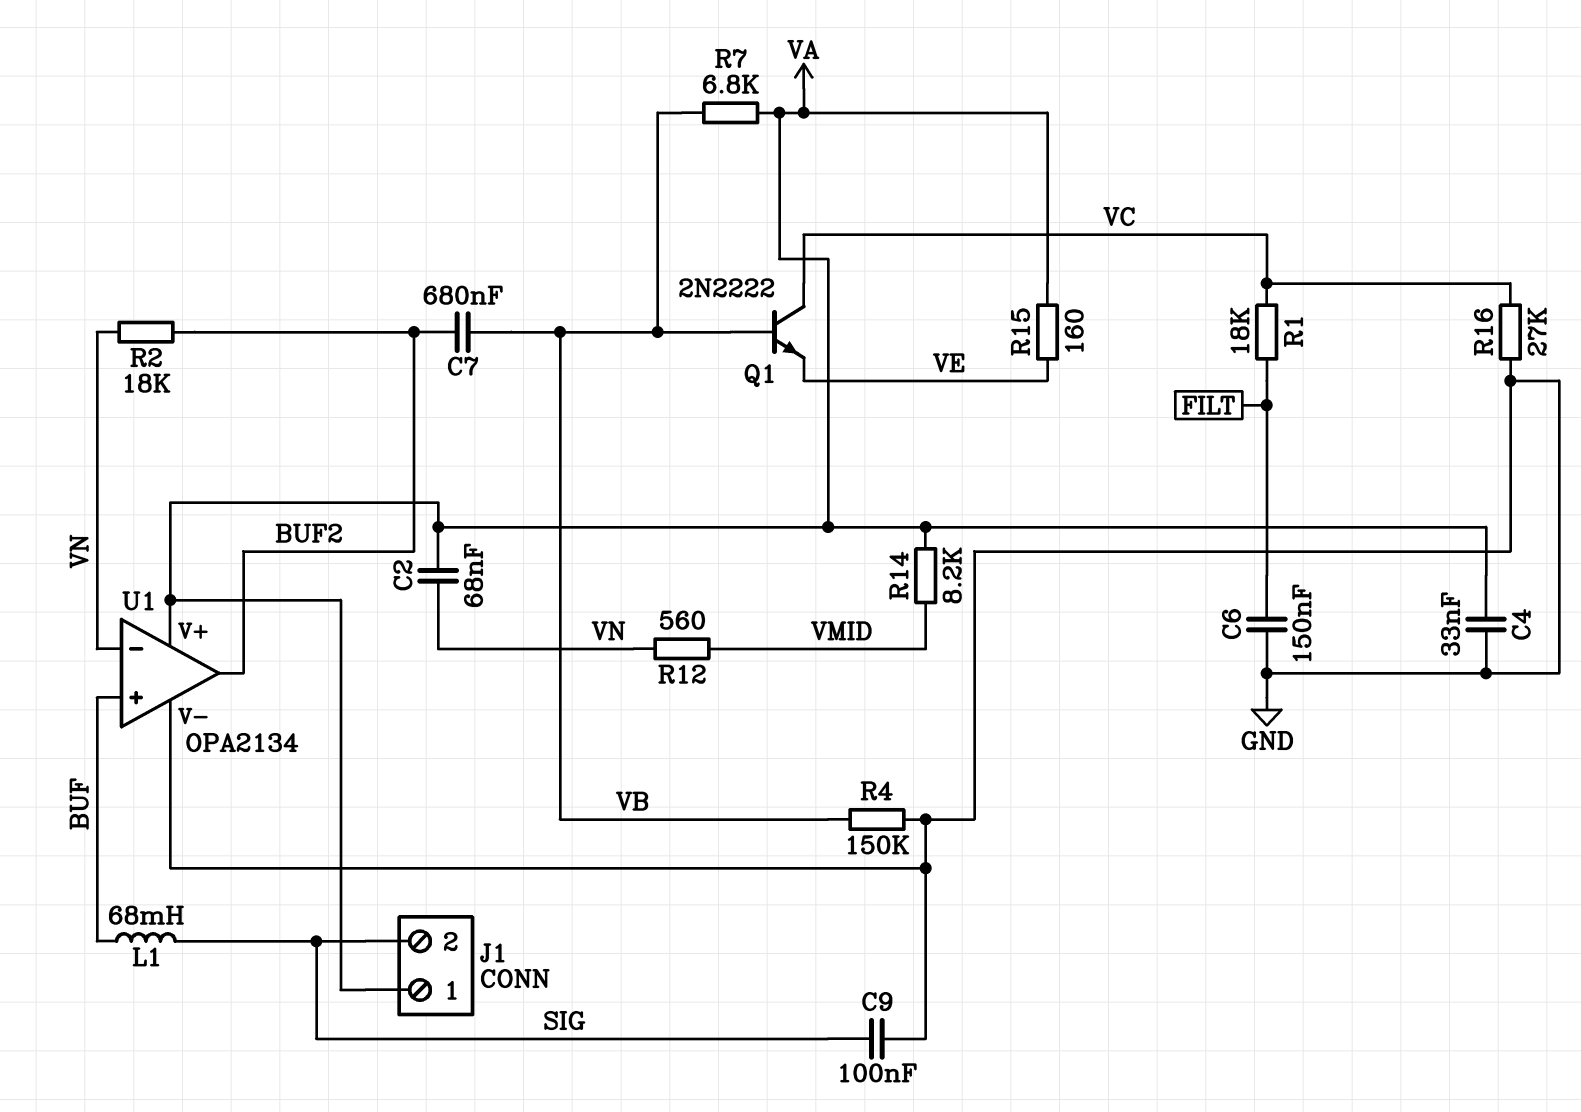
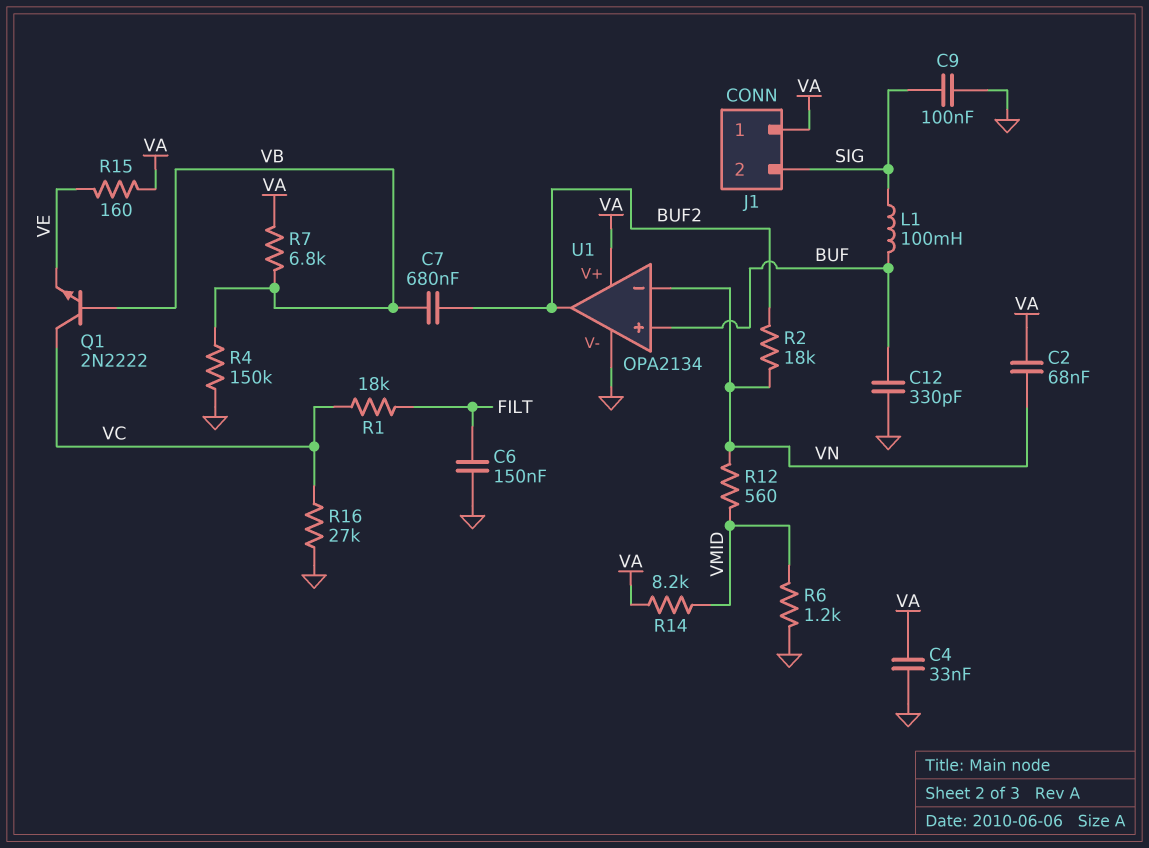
C12: none -> 330pF (BUF, GND)
L1: 68mH (BUF, SIG) -> 100mH (BUF, SIG)
R6: none -> 1.2k (GND, VMID)

